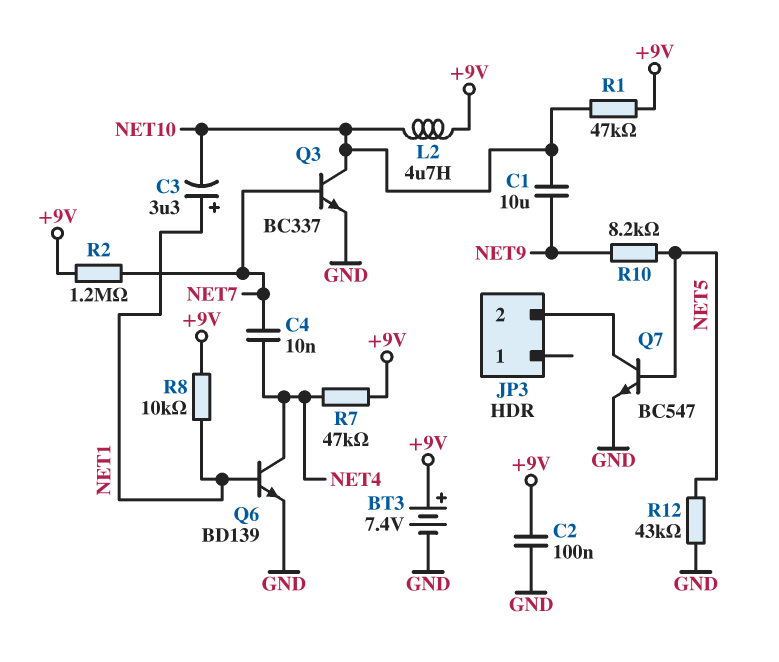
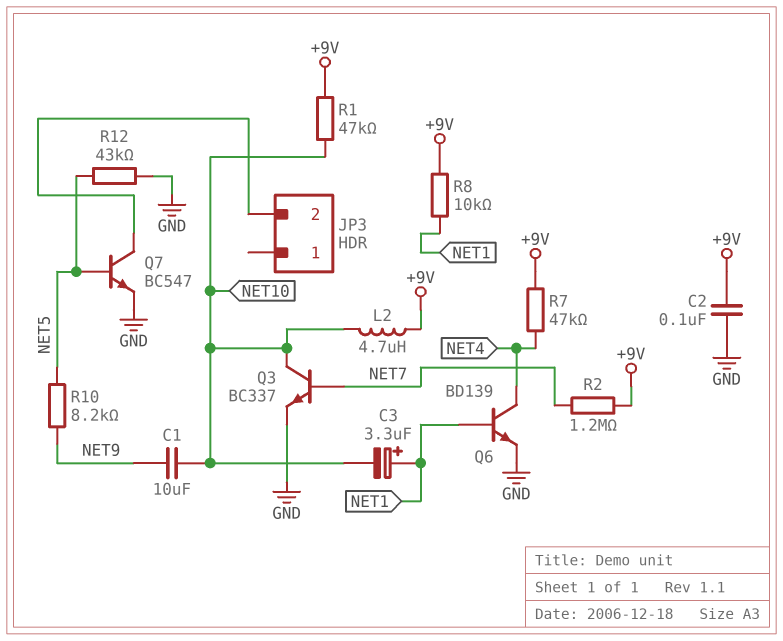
BT3: 7.4V (plus +9V, minus GND) -> none
C4: 10nF (NET4, NET7) -> none

